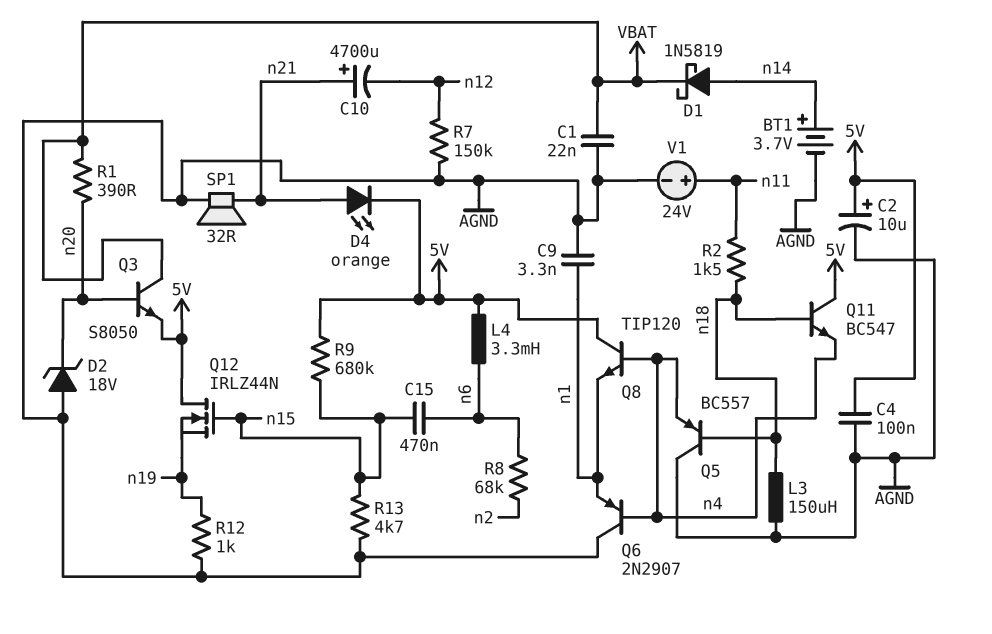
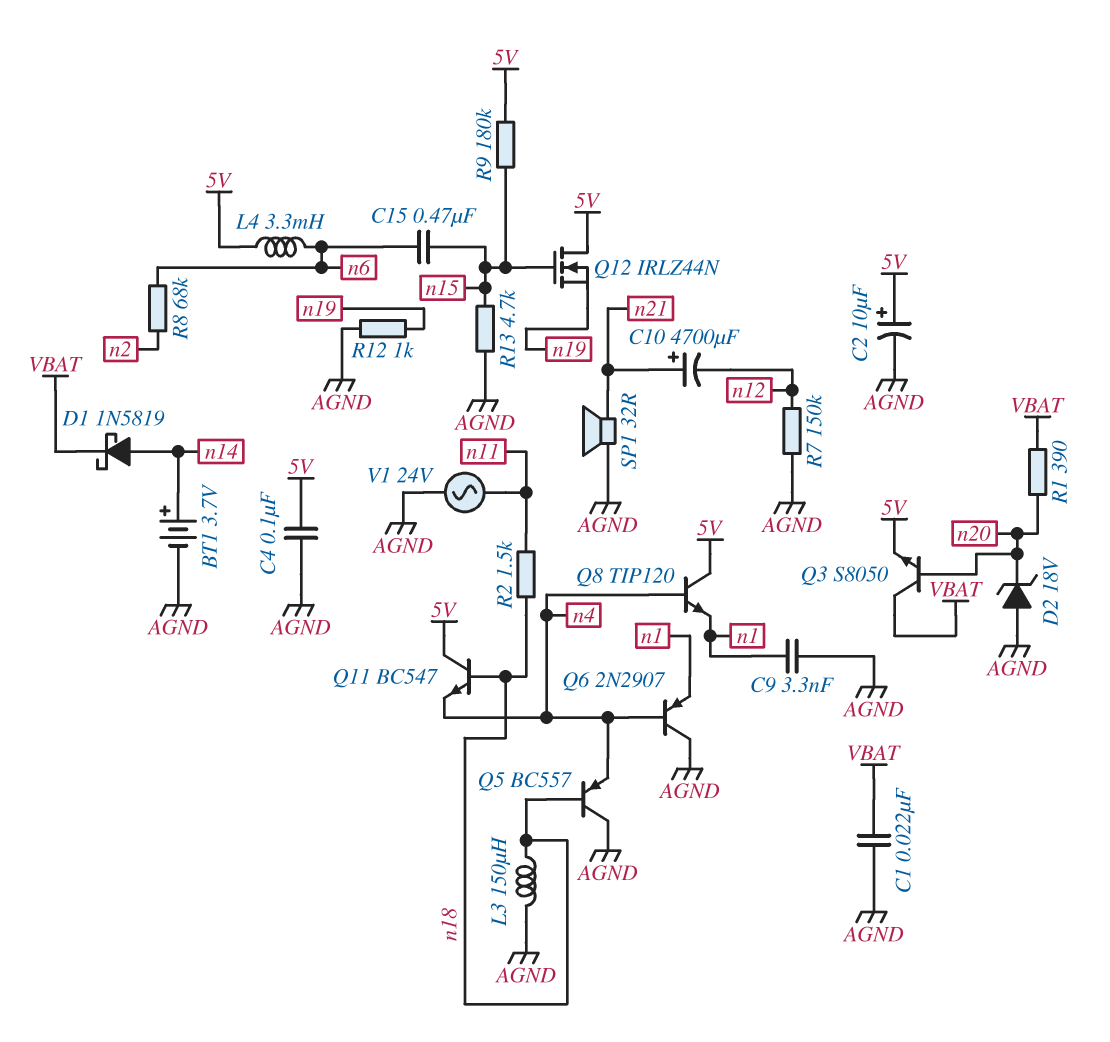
D4: LED orange (A n21, K 5V) -> none
R9: 680k (5V, n15) -> 180k (5V, n15)
V1: 24V (plus n11, minus AGND) -> AC 24V (AGND, n11)

